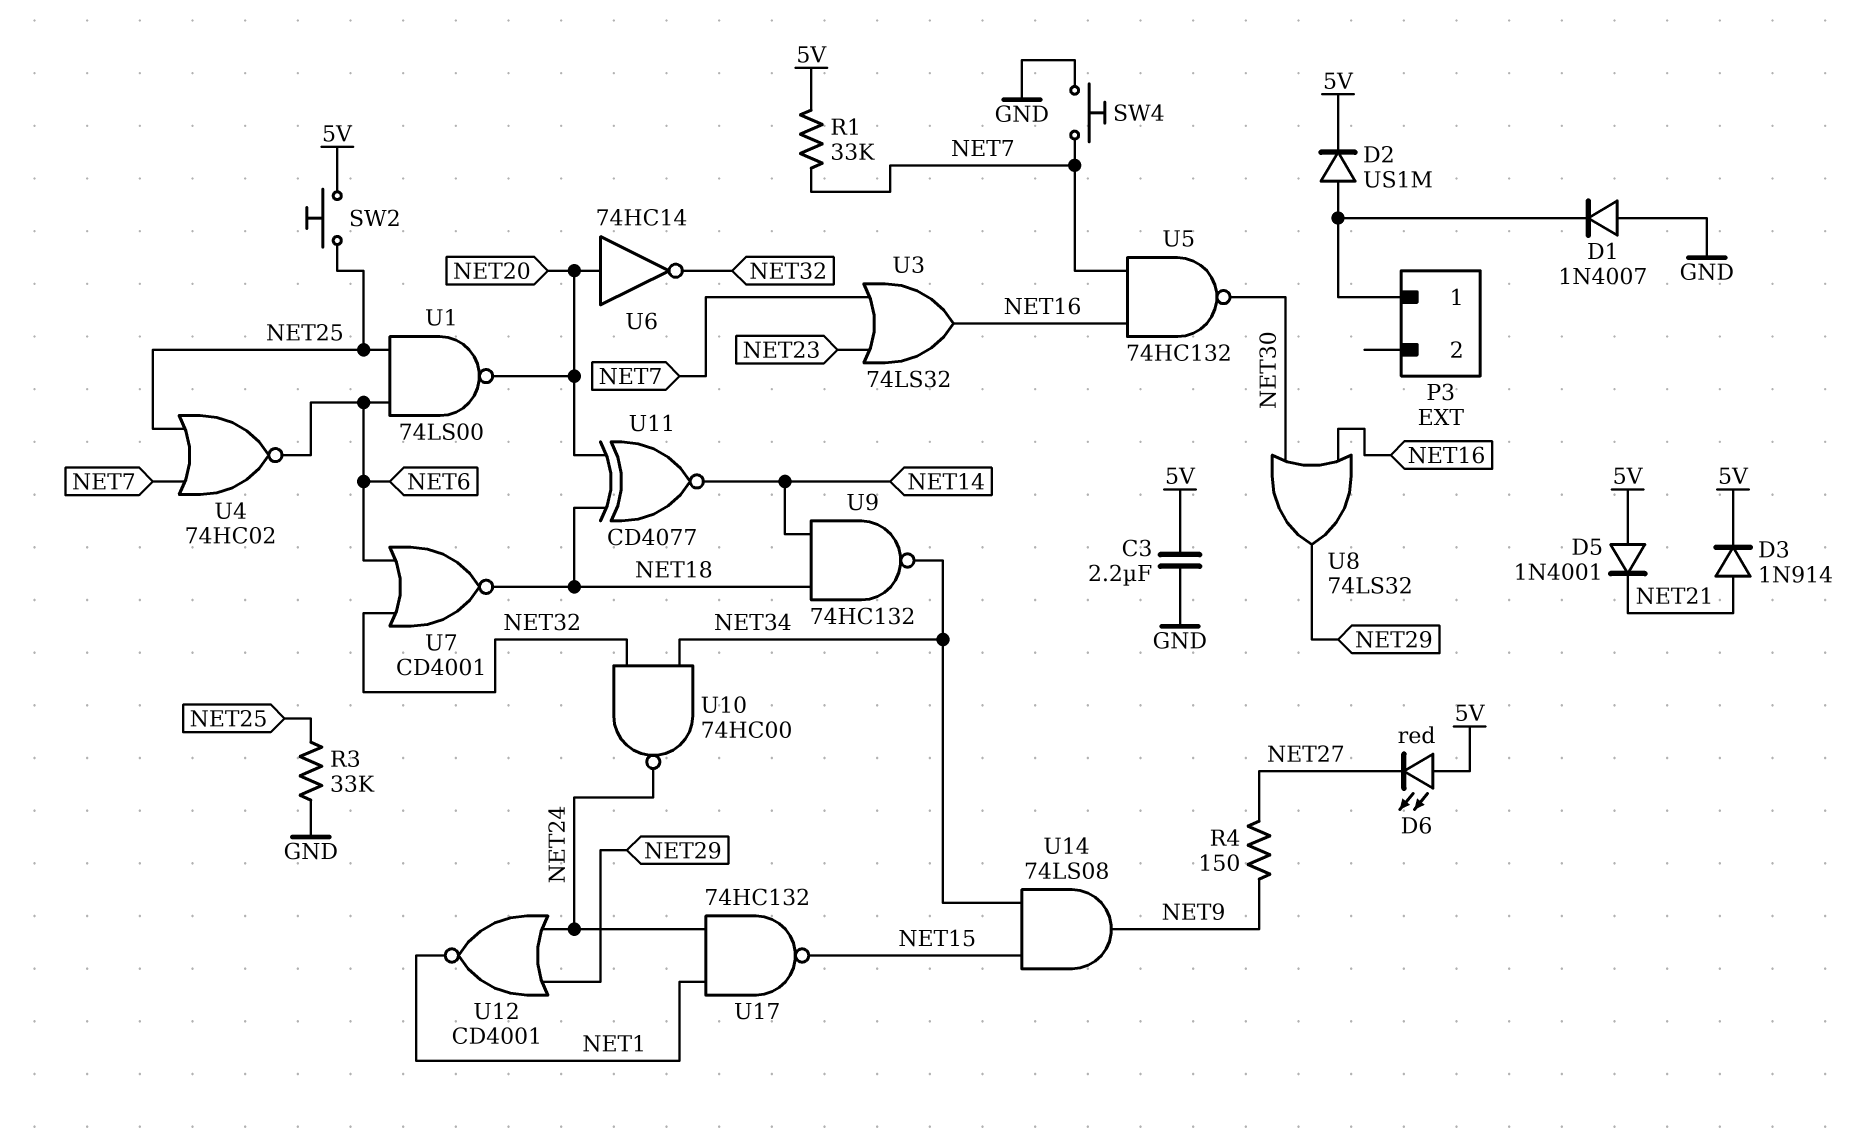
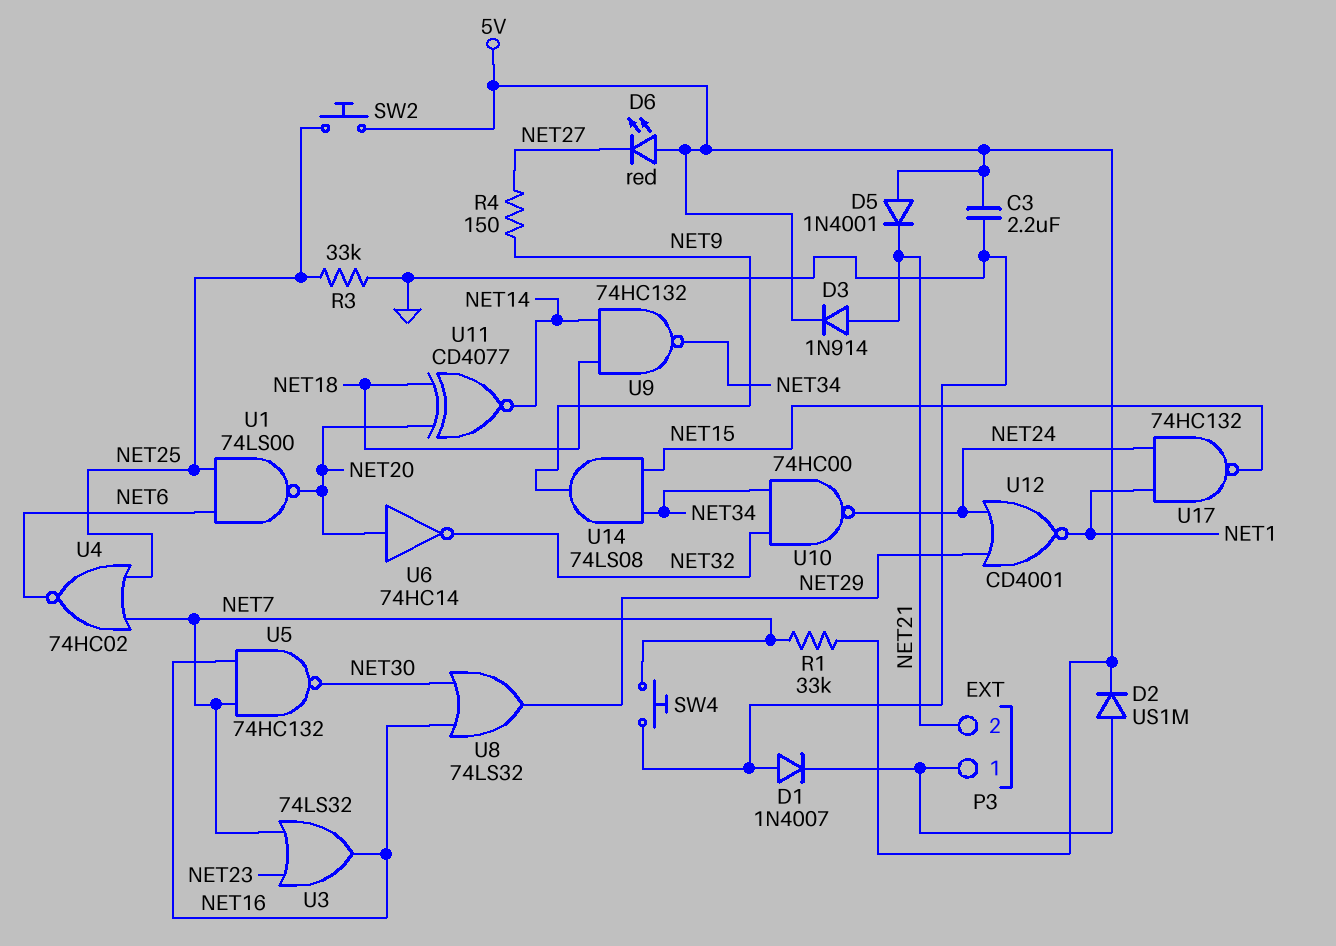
P3 pin 2: none -> NET21
U7: NOR CD4001 (in NET6, in NET32, out NET18) -> none

